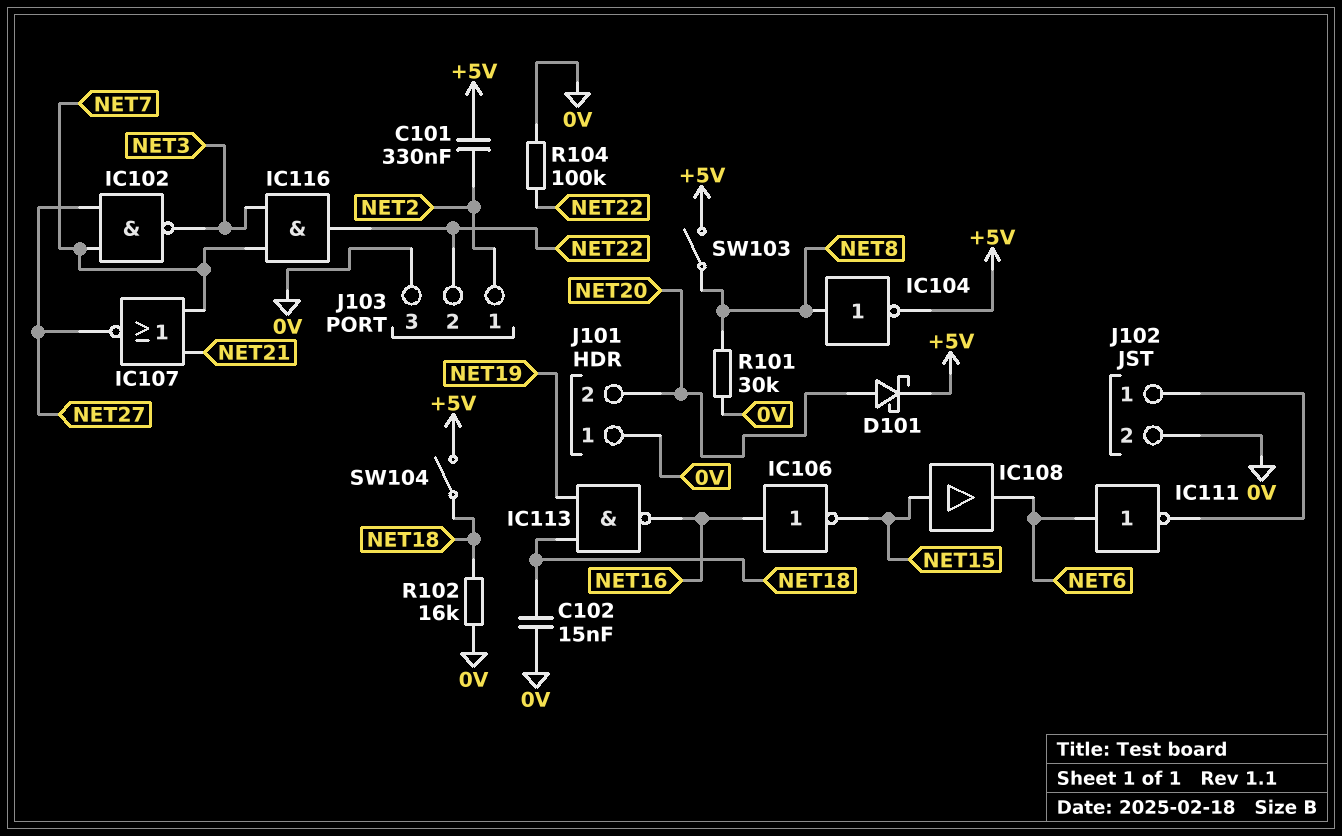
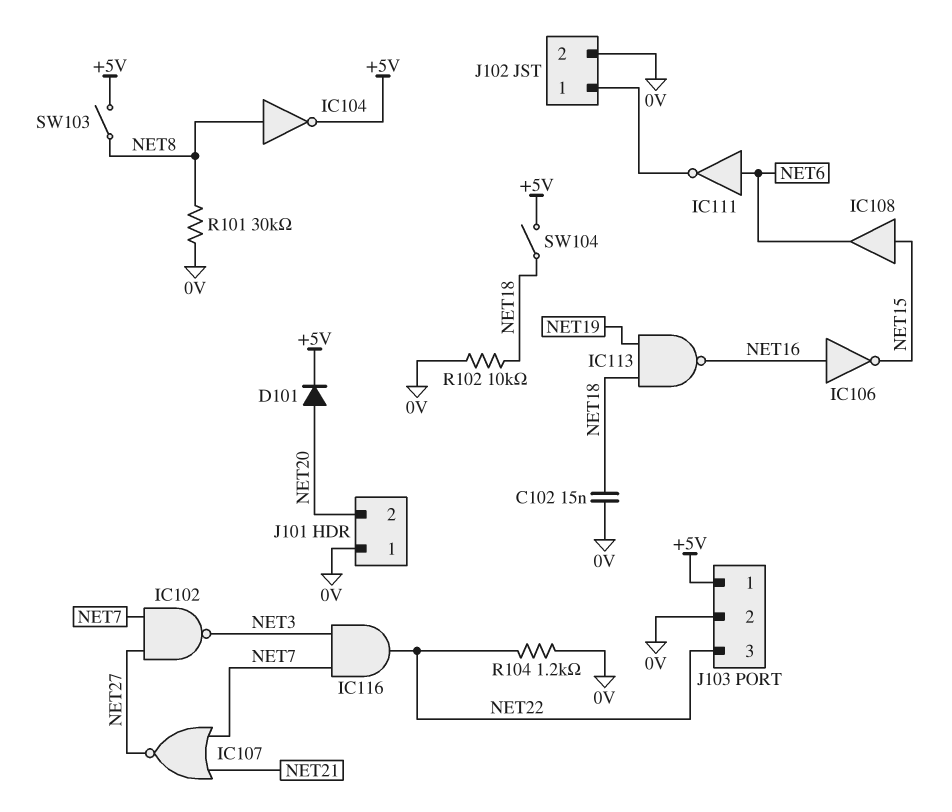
C101: 330nF (+5V, NET2) -> none
D101: schottky (A NET20, K +5V) -> diode (A NET20, K +5V)
J103 pin 1: NET2 -> +5V
J103 pin 2: NET22 -> 0V
J103 pin 3: 0V -> NET22
R102: 16k (0V, NET18) -> 10k (0V, NET18)
R104: 100k (0V, NET22) -> 1.2k (0V, NET22)

